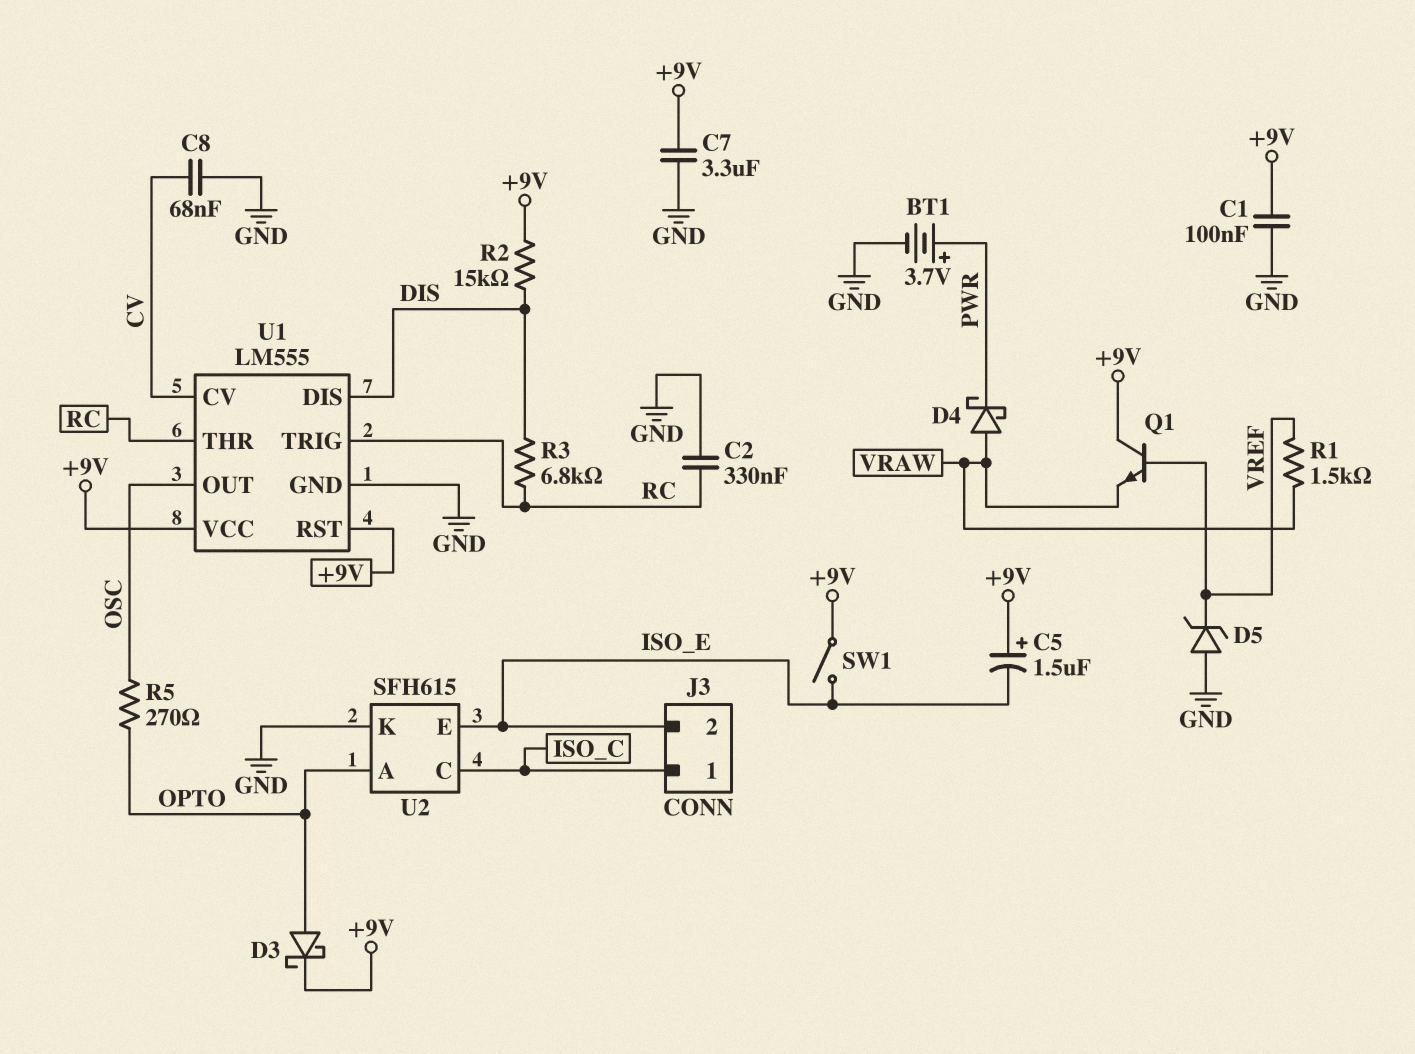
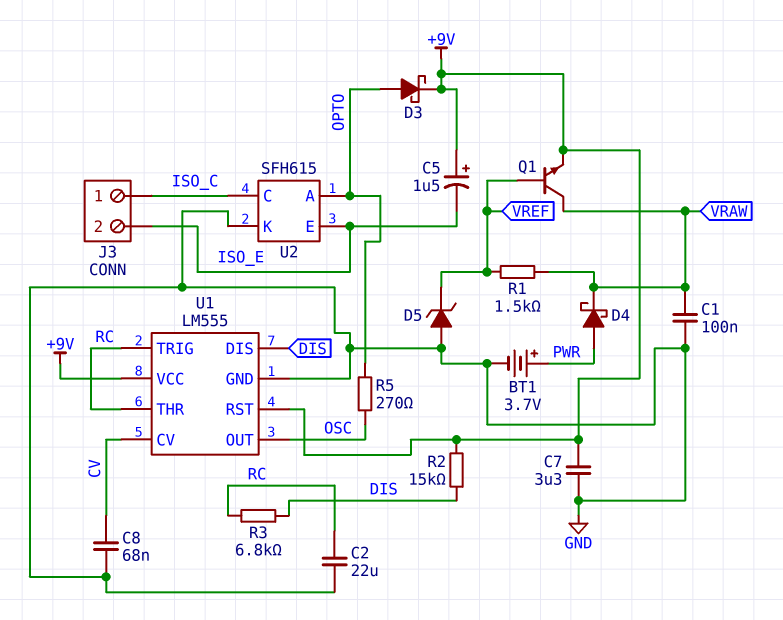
C1: 100nF (+9V, GND) -> 100nF (GND, VRAW)
C2: 330nF (GND, RC) -> 22uF (GND, RC)
D4: schottky (A VRAW, K PWR) -> schottky (A PWR, K VRAW)
Q1: NPN (B VREF, C +9V, E VRAW) -> NPN (B VREF, C VRAW, E +9V)
SW1: switch (+9V, ISO_E) -> none

